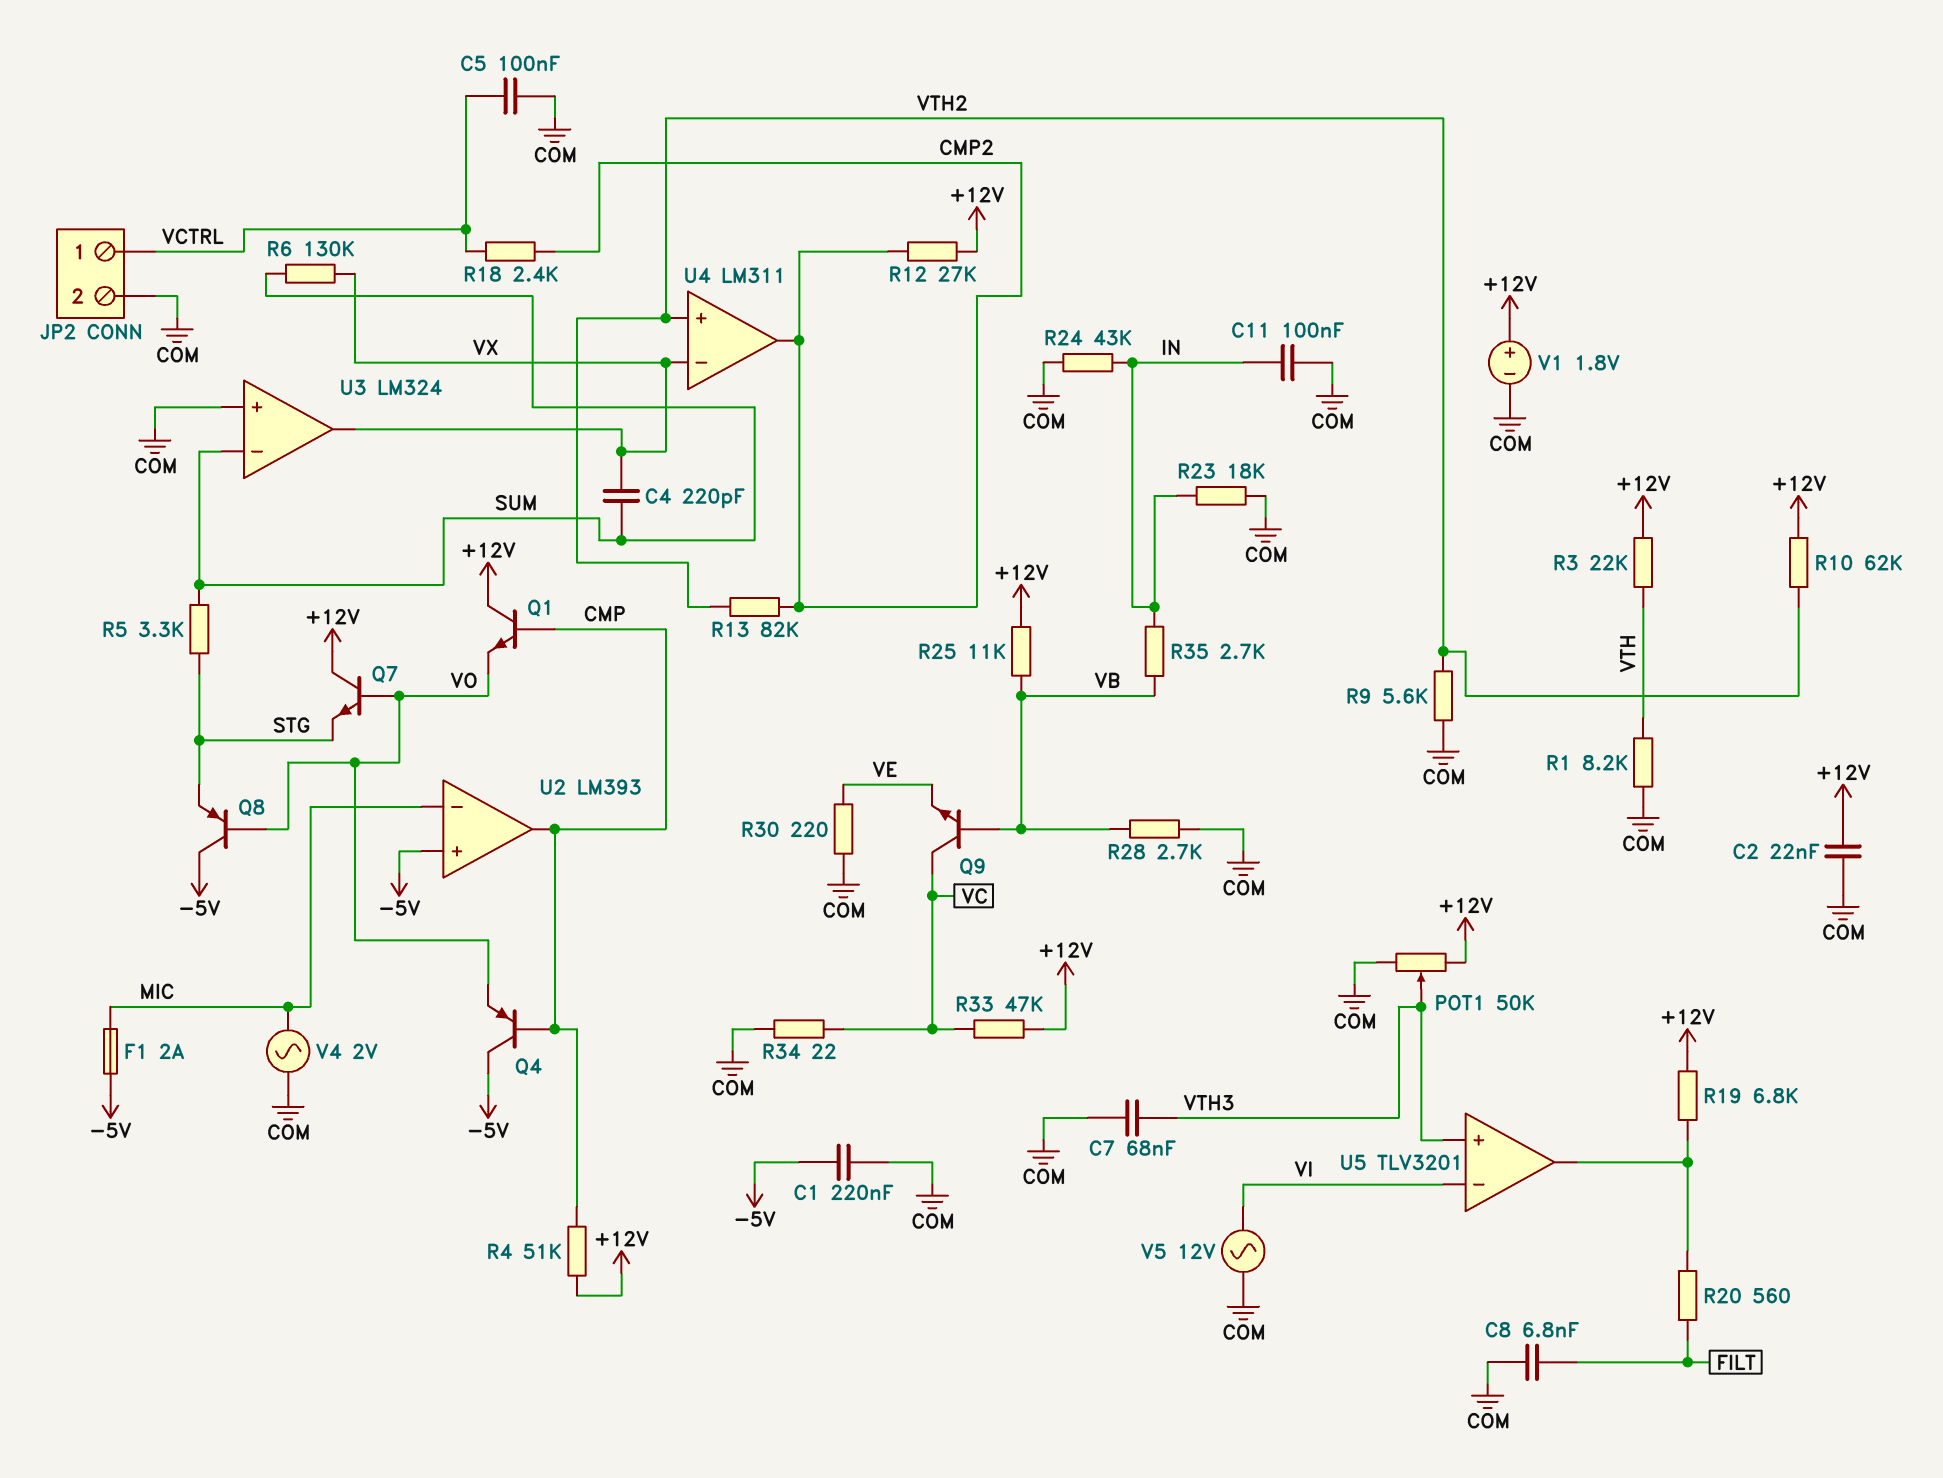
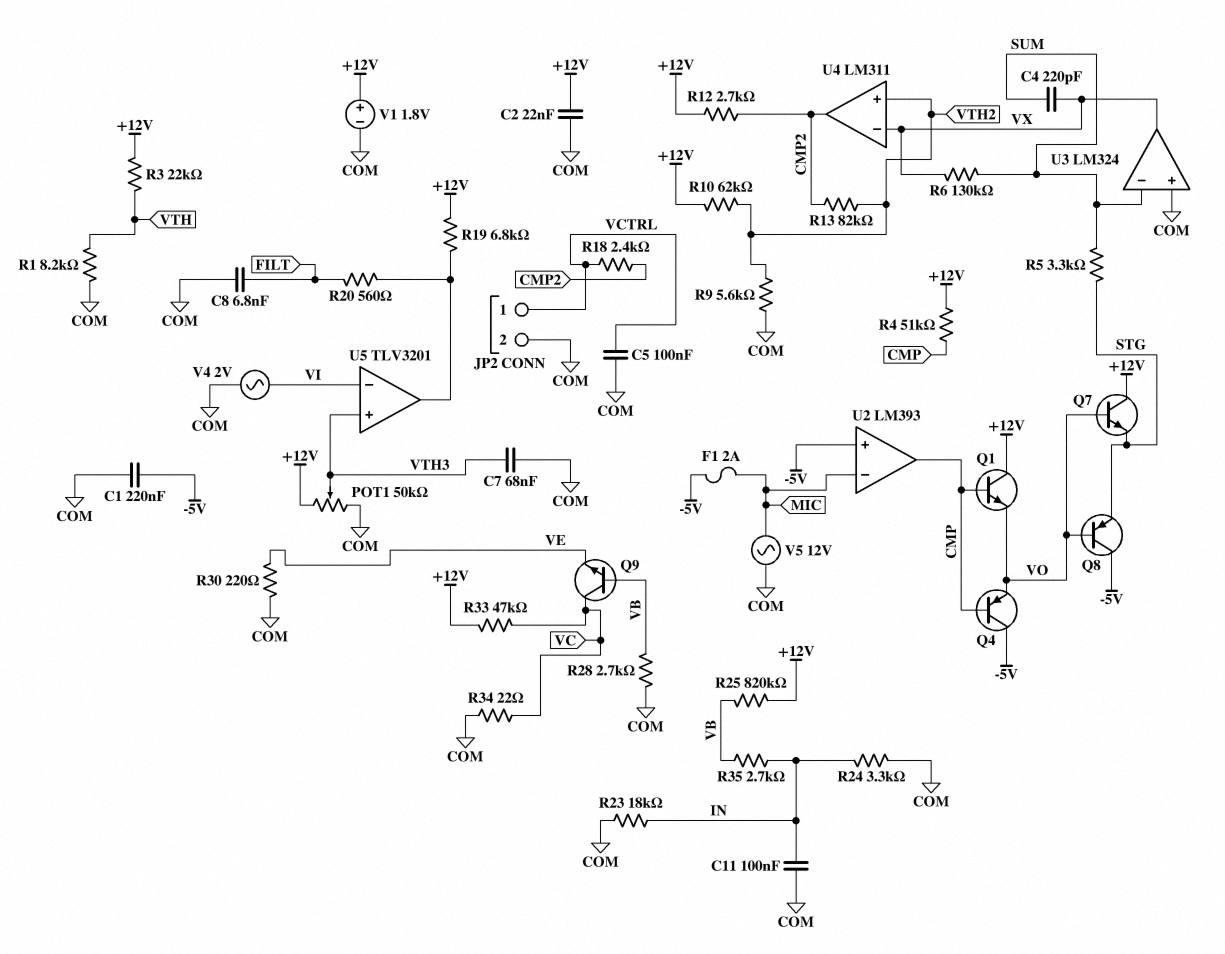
R12: 27k (+12V, CMP2) -> 2.7k (+12V, CMP2)
R24: 43k (COM, IN) -> 3.3k (COM, IN)
R25: 11k (+12V, VB) -> 820k (+12V, VB)
V4: AC 2V (COM, MIC) -> AC 2V (COM, VI)
V5: AC 12V (COM, VI) -> AC 12V (COM, MIC)

